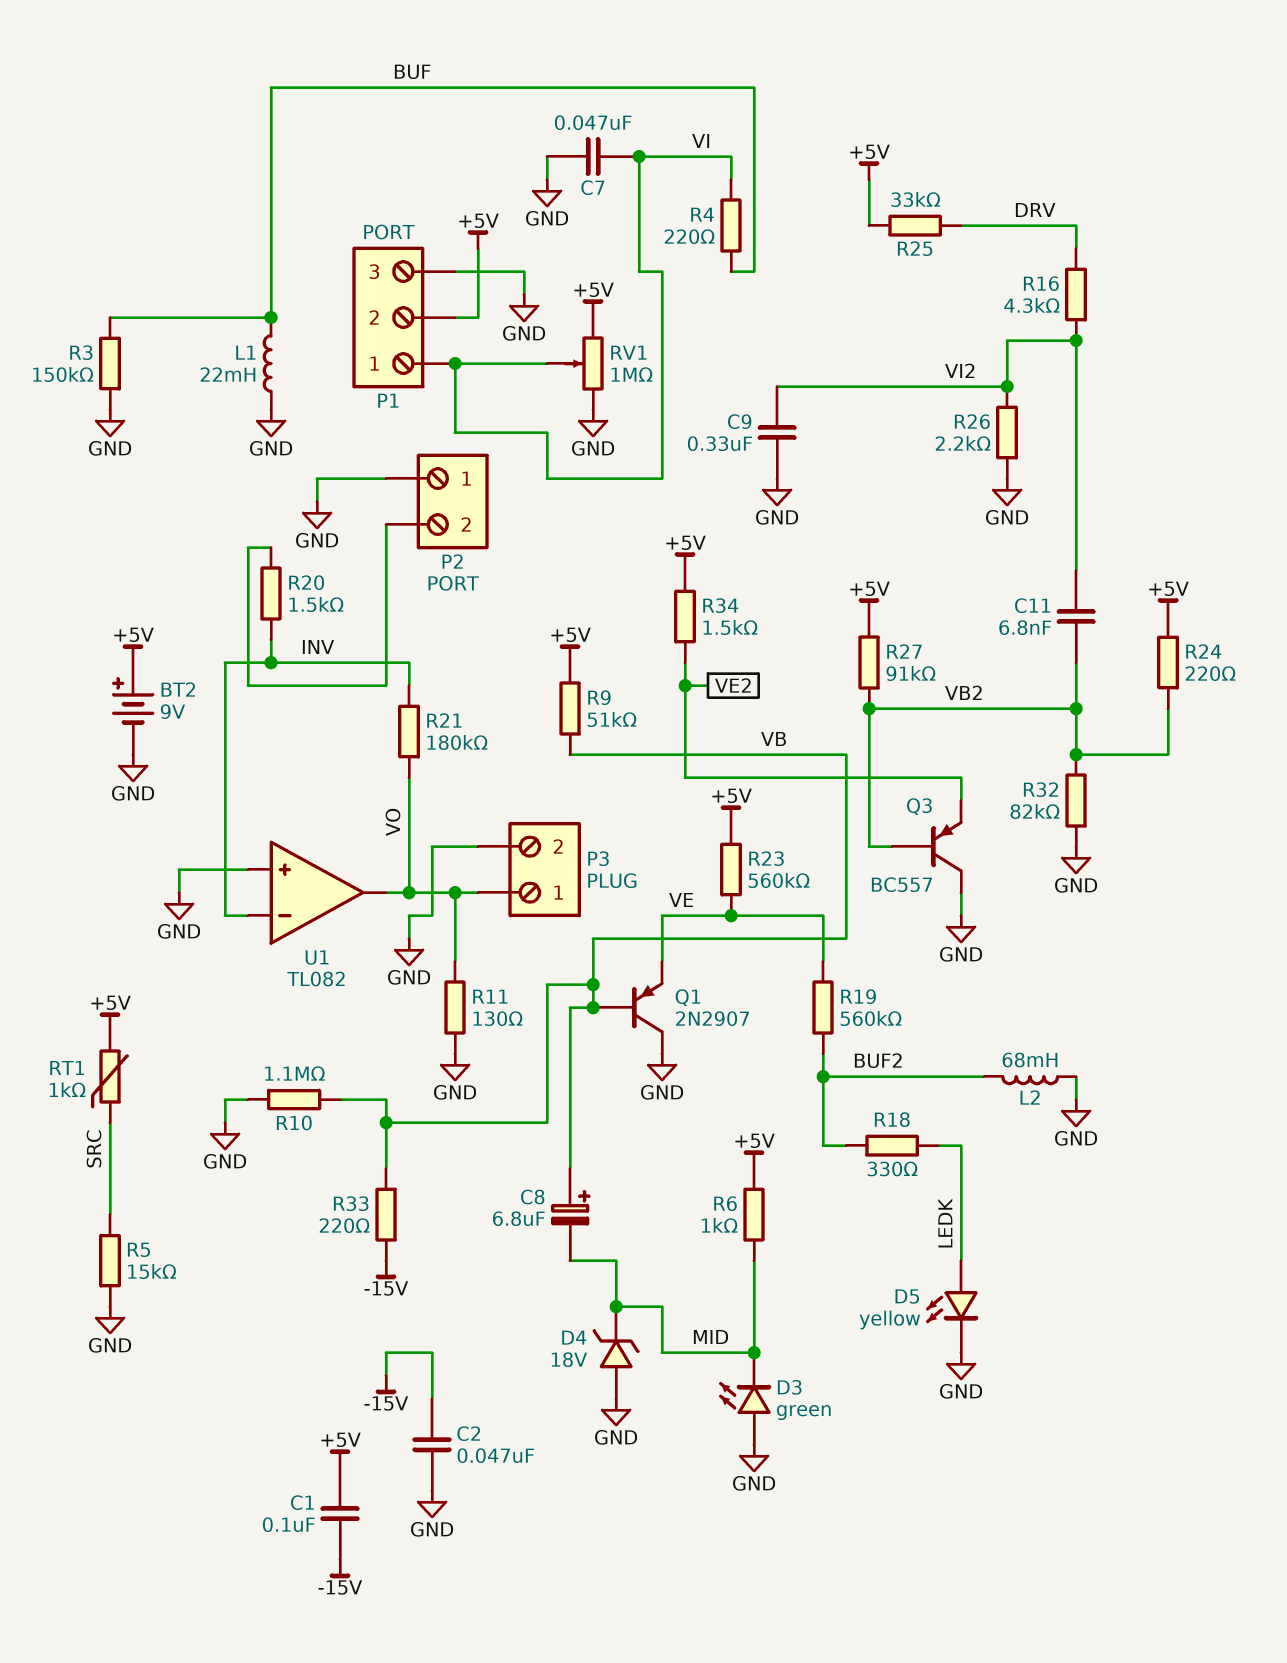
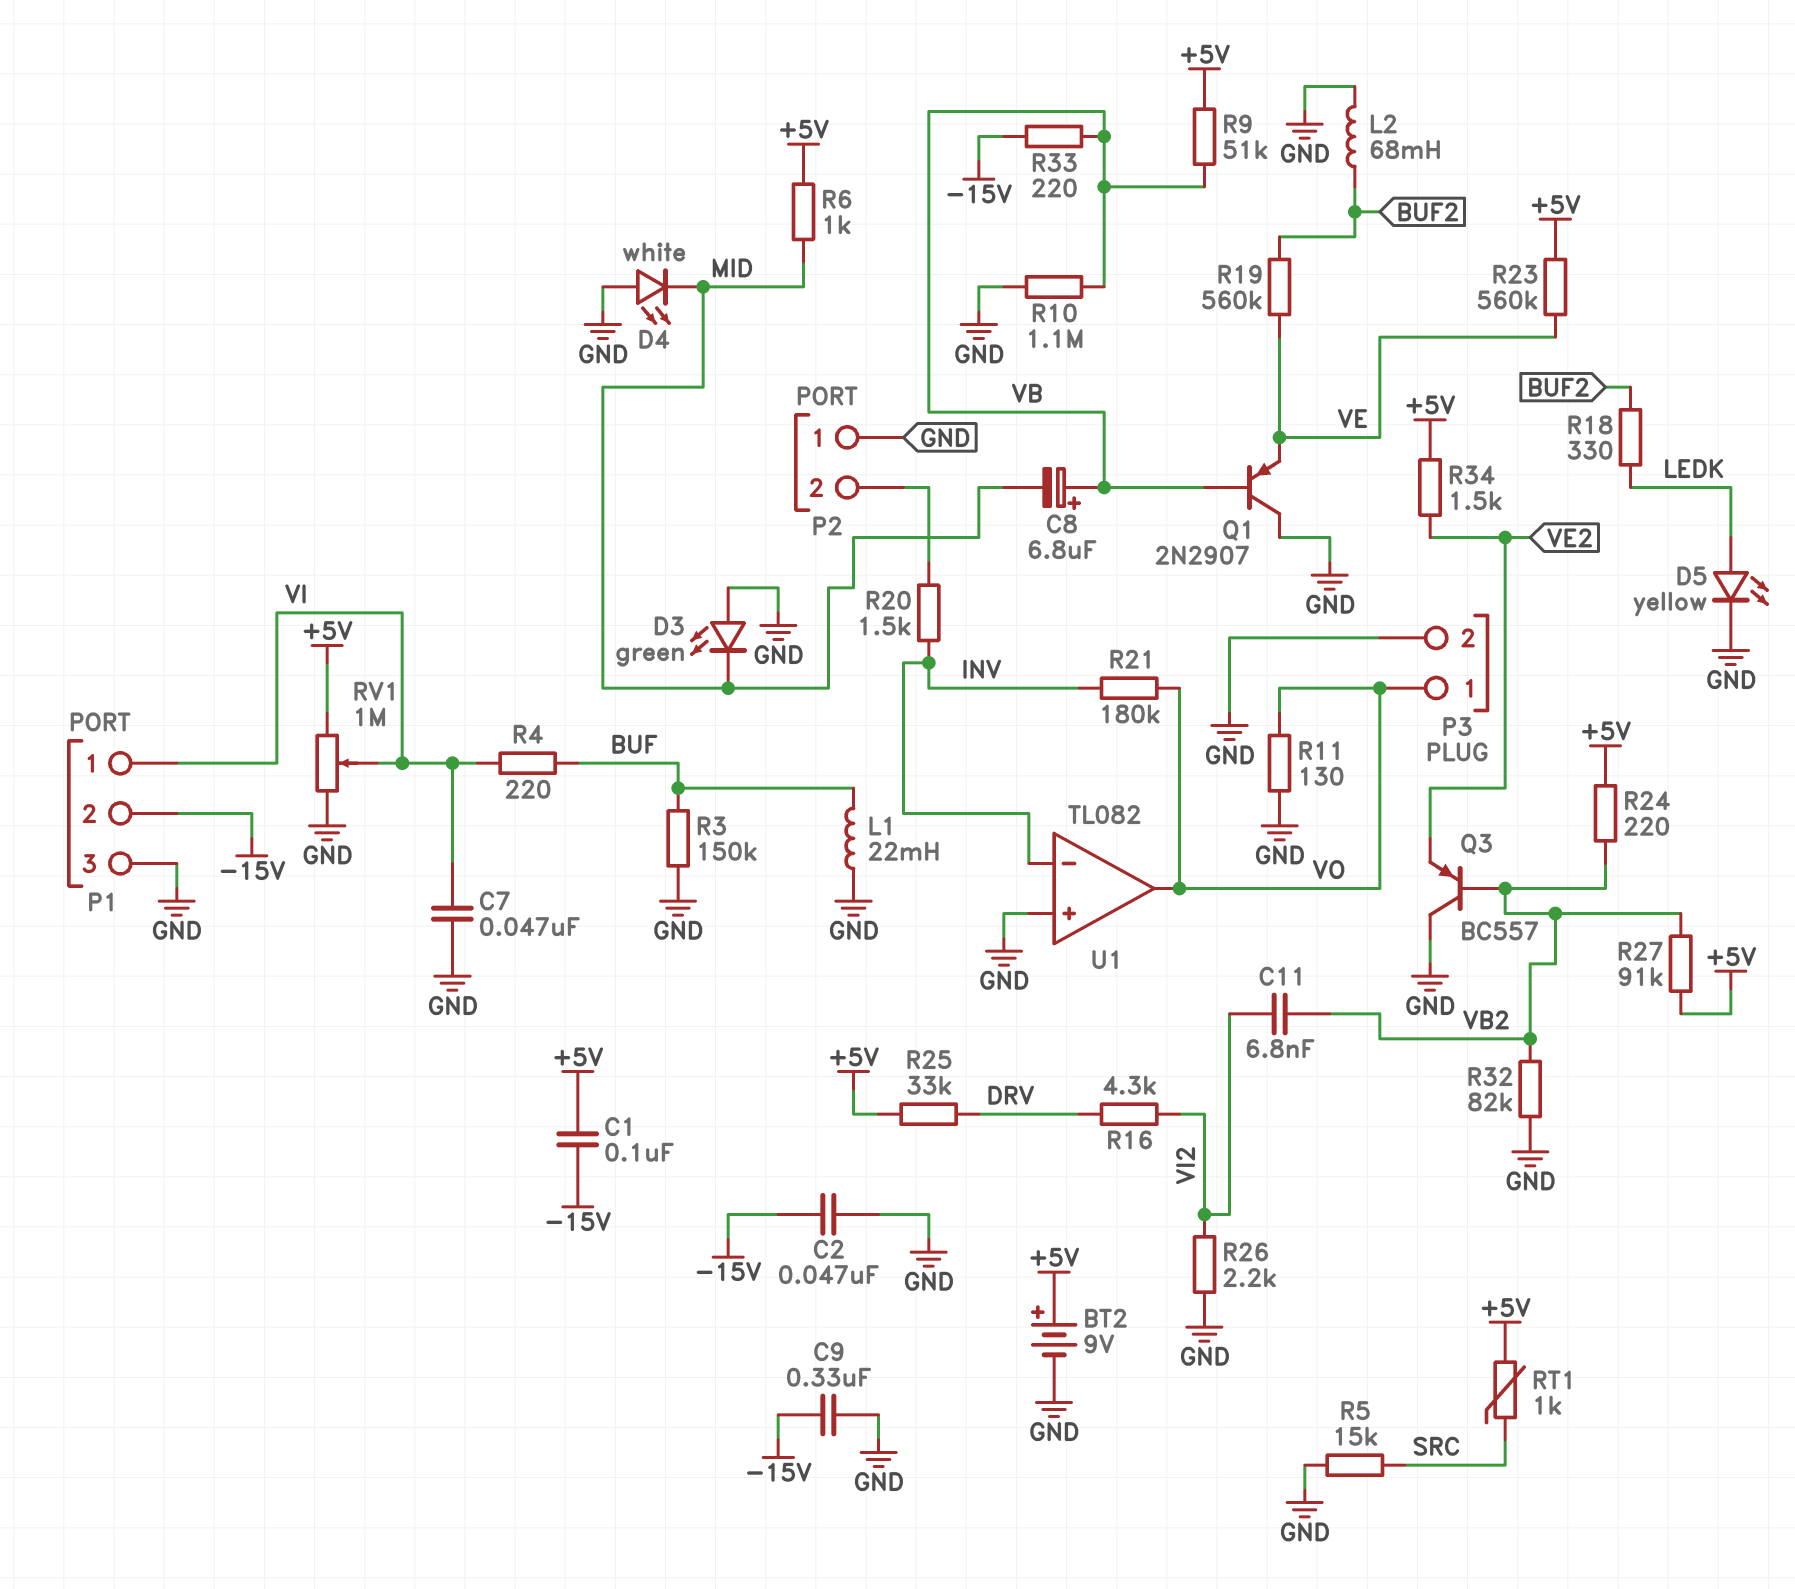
C9: 330nF (GND, VI2) -> 330nF (-15V, GND)
D4: zener 18V (A GND, K MID) -> LED white (A GND, K MID)
P1 pin 2: +5V -> -15V

